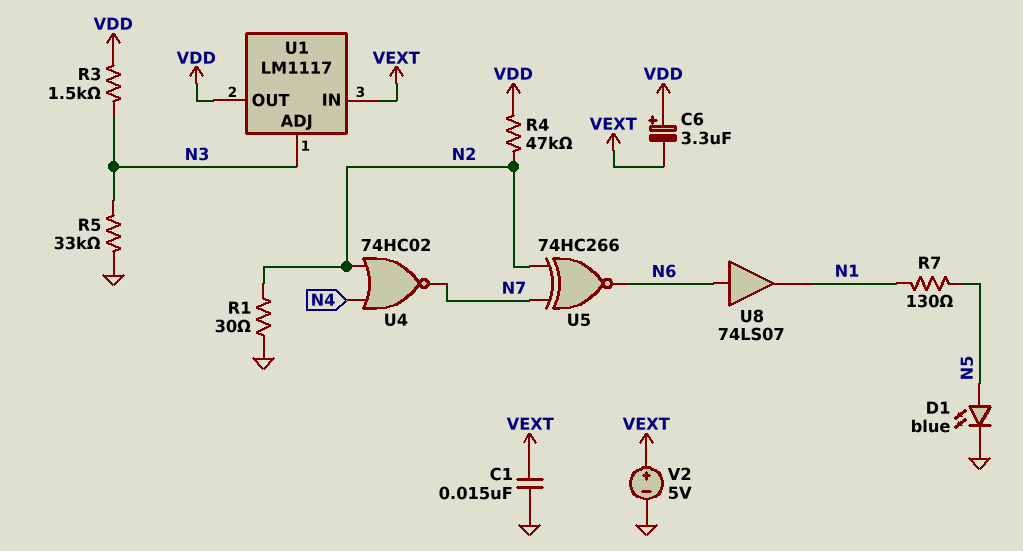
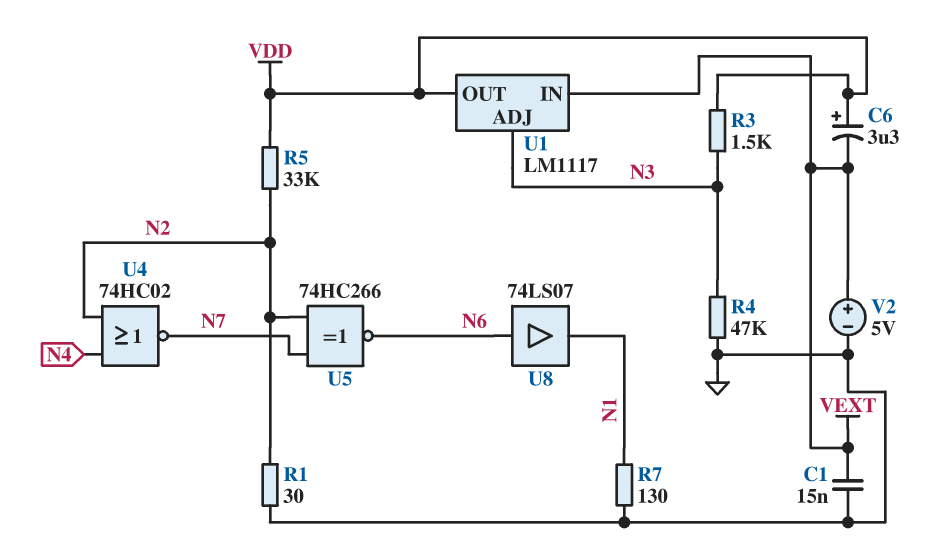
D1: LED blue (A N5, K GND) -> none
R4: 47k (N2, VDD) -> 47k (GND, N3)
R5: 33k (GND, N3) -> 33k (N2, VDD)
R7: 130 (N1, N5) -> 130 (GND, N1)

